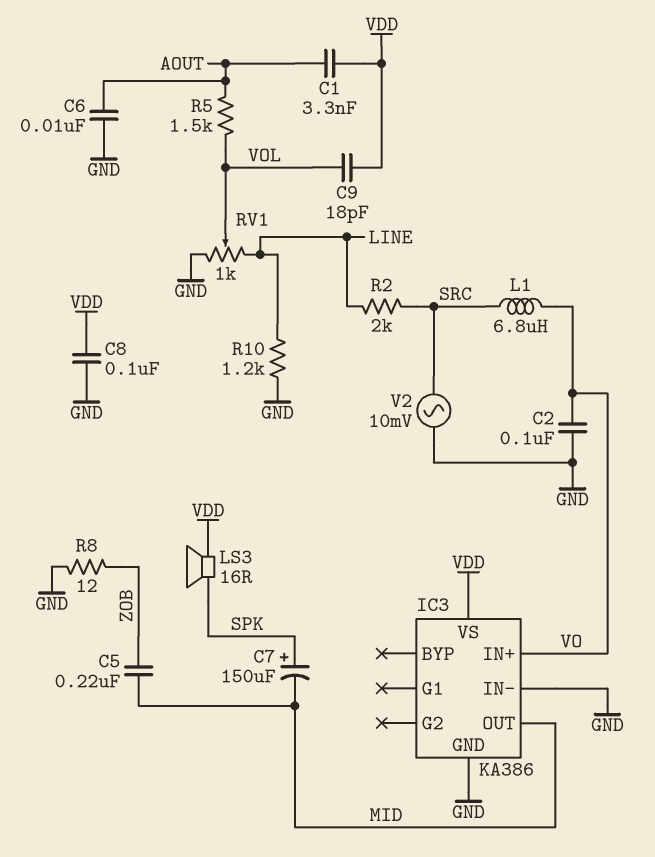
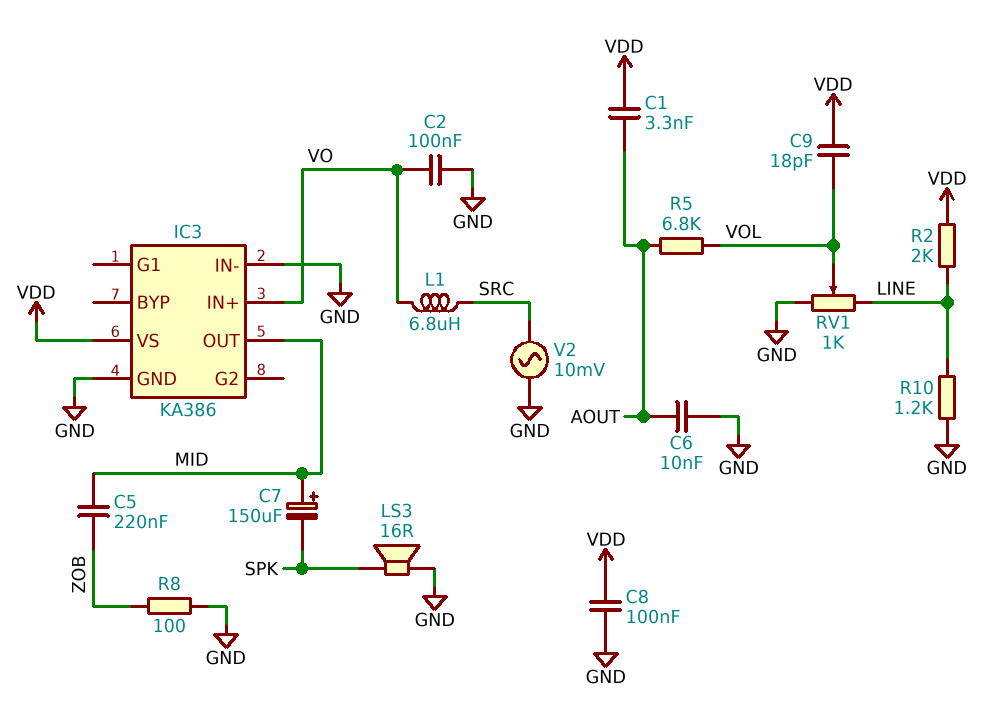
C7: 150uF (plus SPK, minus MID) -> 150uF (plus MID, minus SPK)
LS3: speaker 16R (SPK, VDD) -> speaker 16R (GND, SPK)
R2: 2k (LINE, SRC) -> 2k (LINE, VDD)
R5: 1.5k (AOUT, VOL) -> 6.8k (AOUT, VOL)
R8: 12 (GND, ZOB) -> 100 (GND, ZOB)

